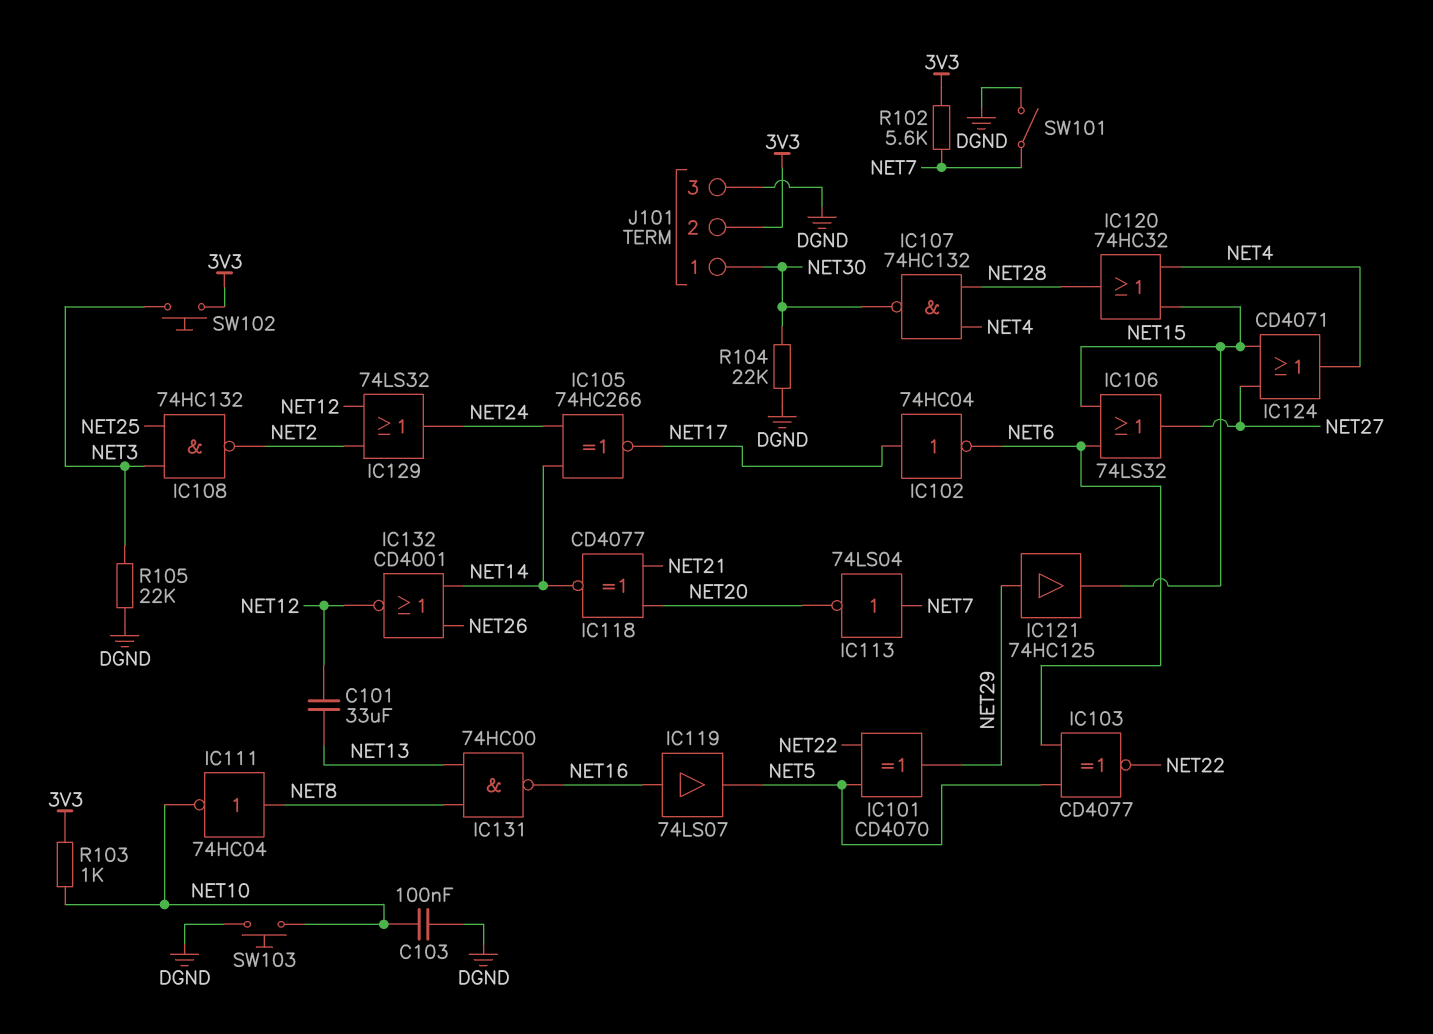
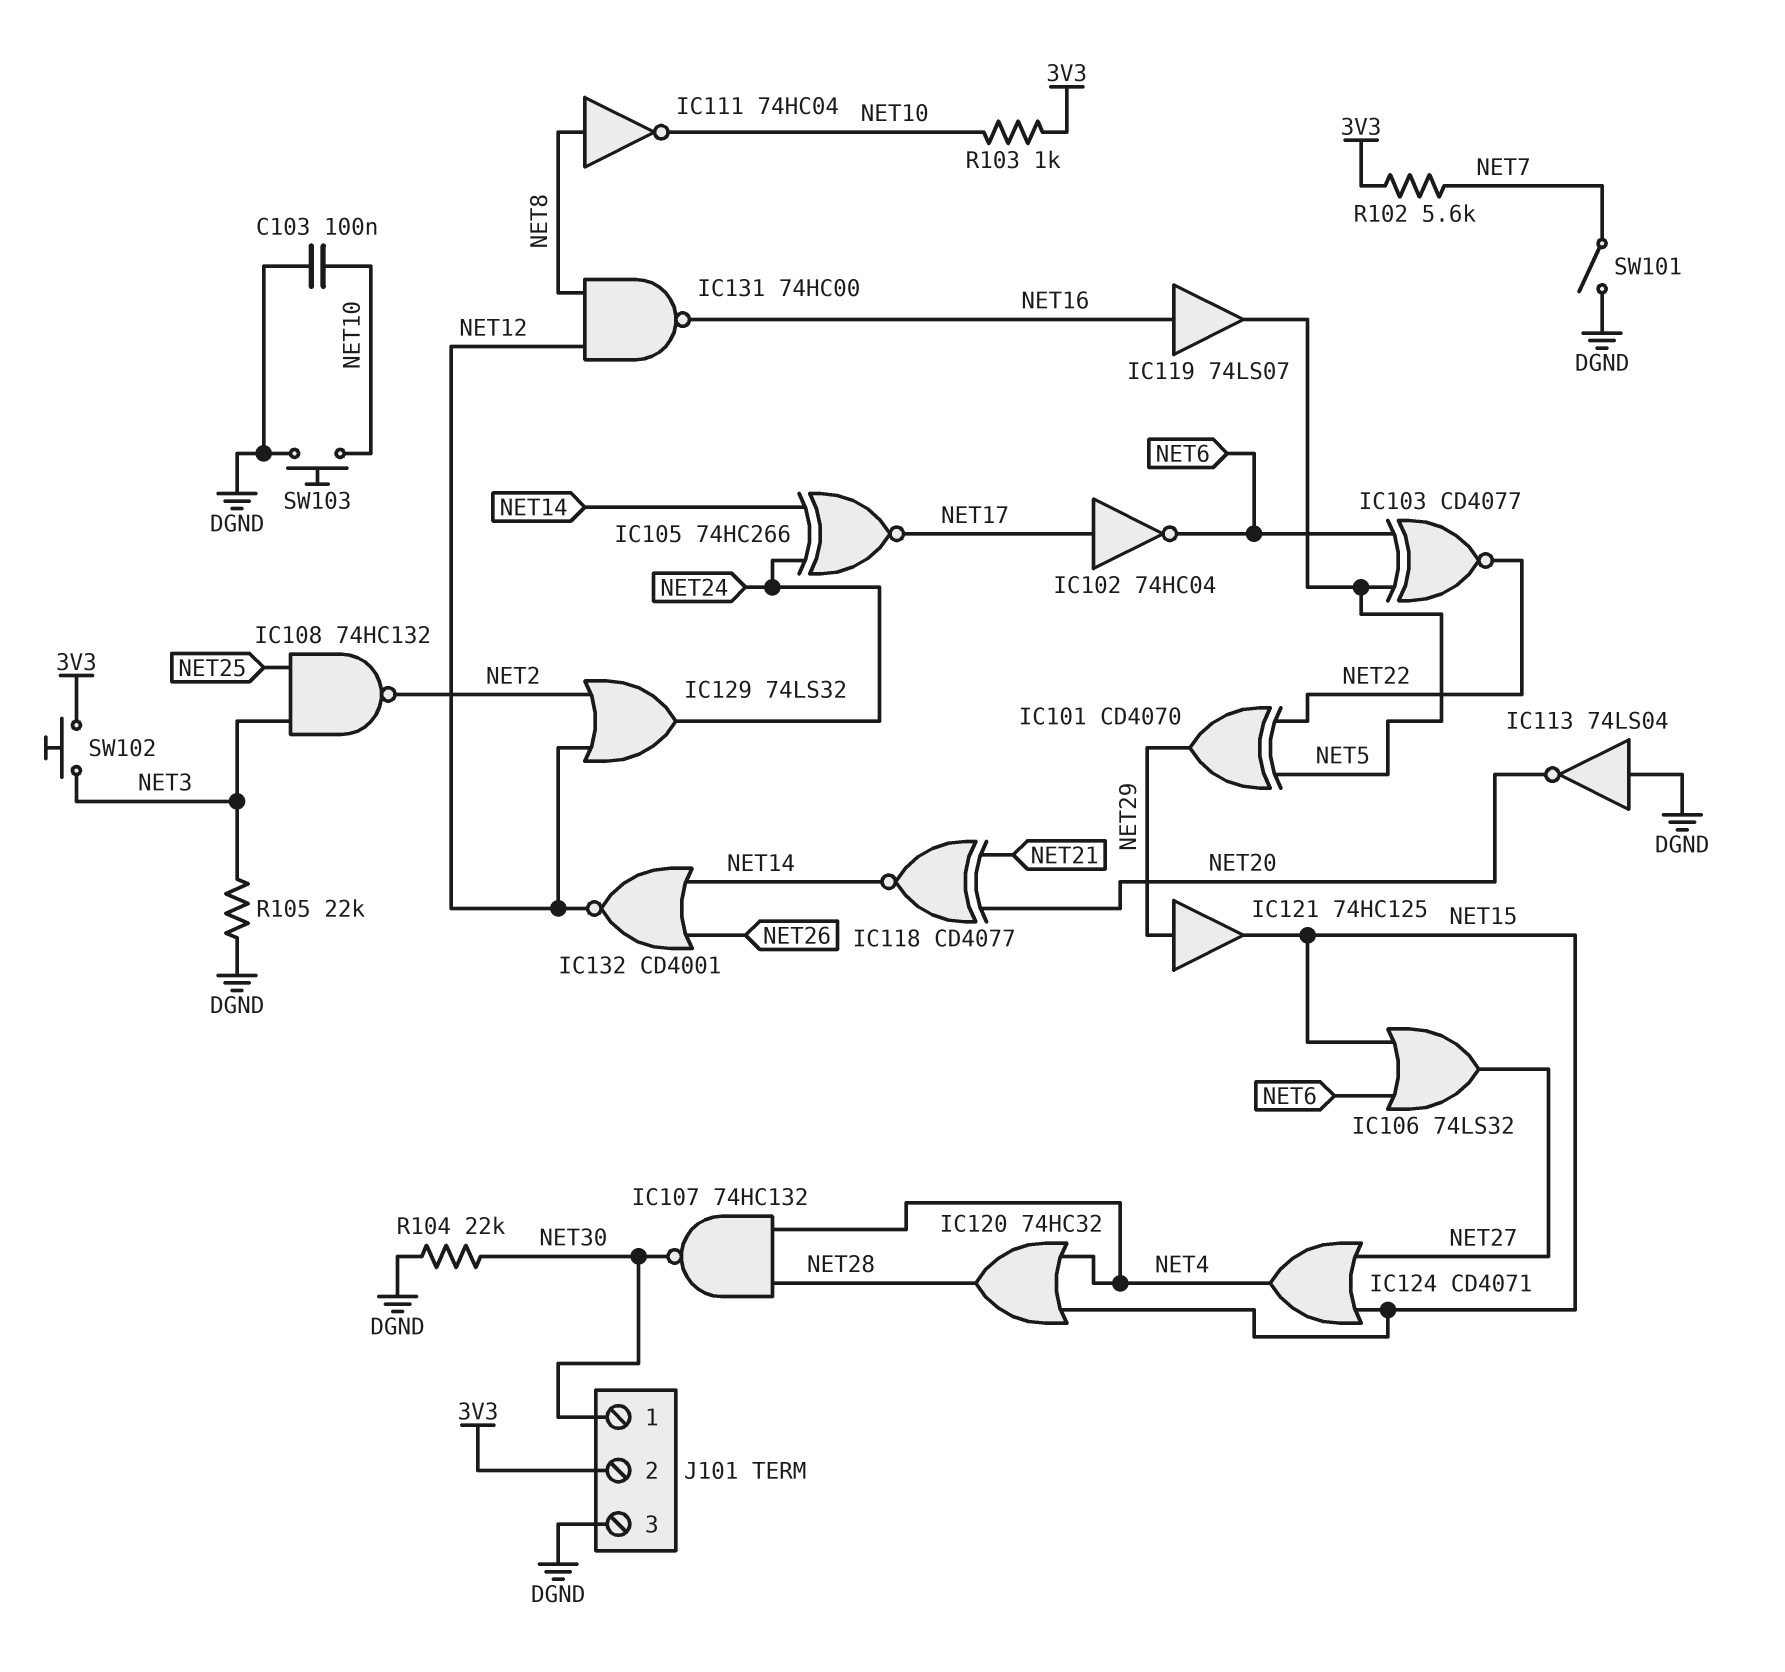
C101: 33uF (NET12, NET13) -> none
IC113: NOT 74LS04 (in NET7, out NET20) -> NOT 74LS04 (in DGND, out NET20)
IC131: NAND 74HC00 (in NET8, in NET13, out NET16) -> NAND 74HC00 (in NET8, in NET12, out NET16)

